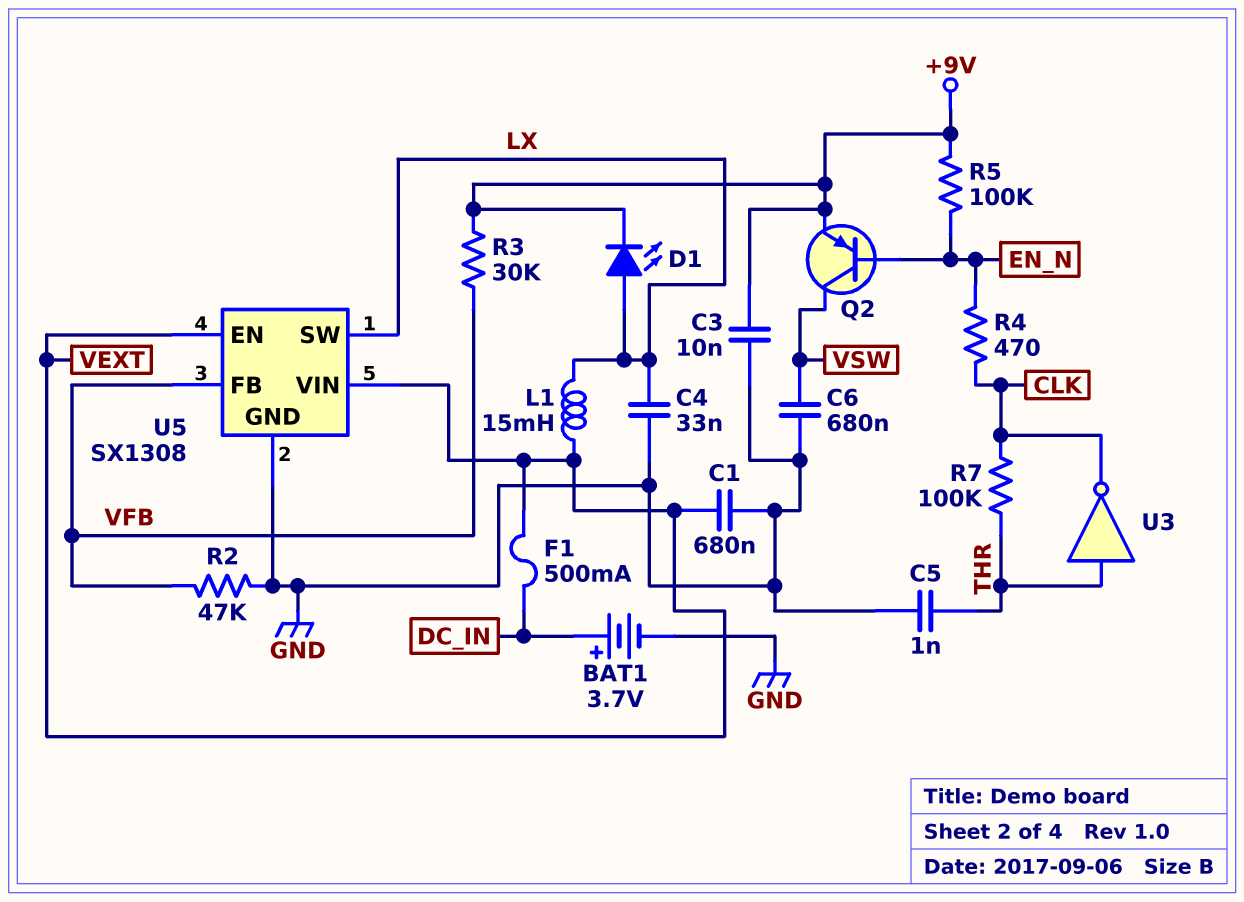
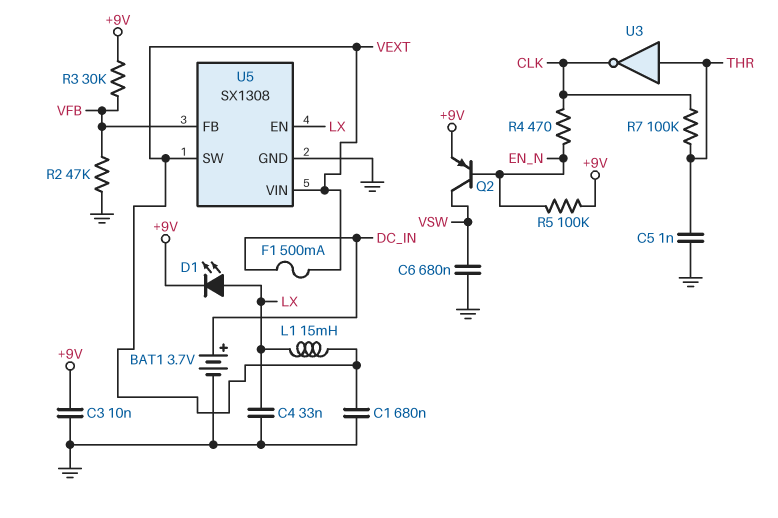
U5 pin EN: VEXT -> LX
U5 pin SW: LX -> VEXT

